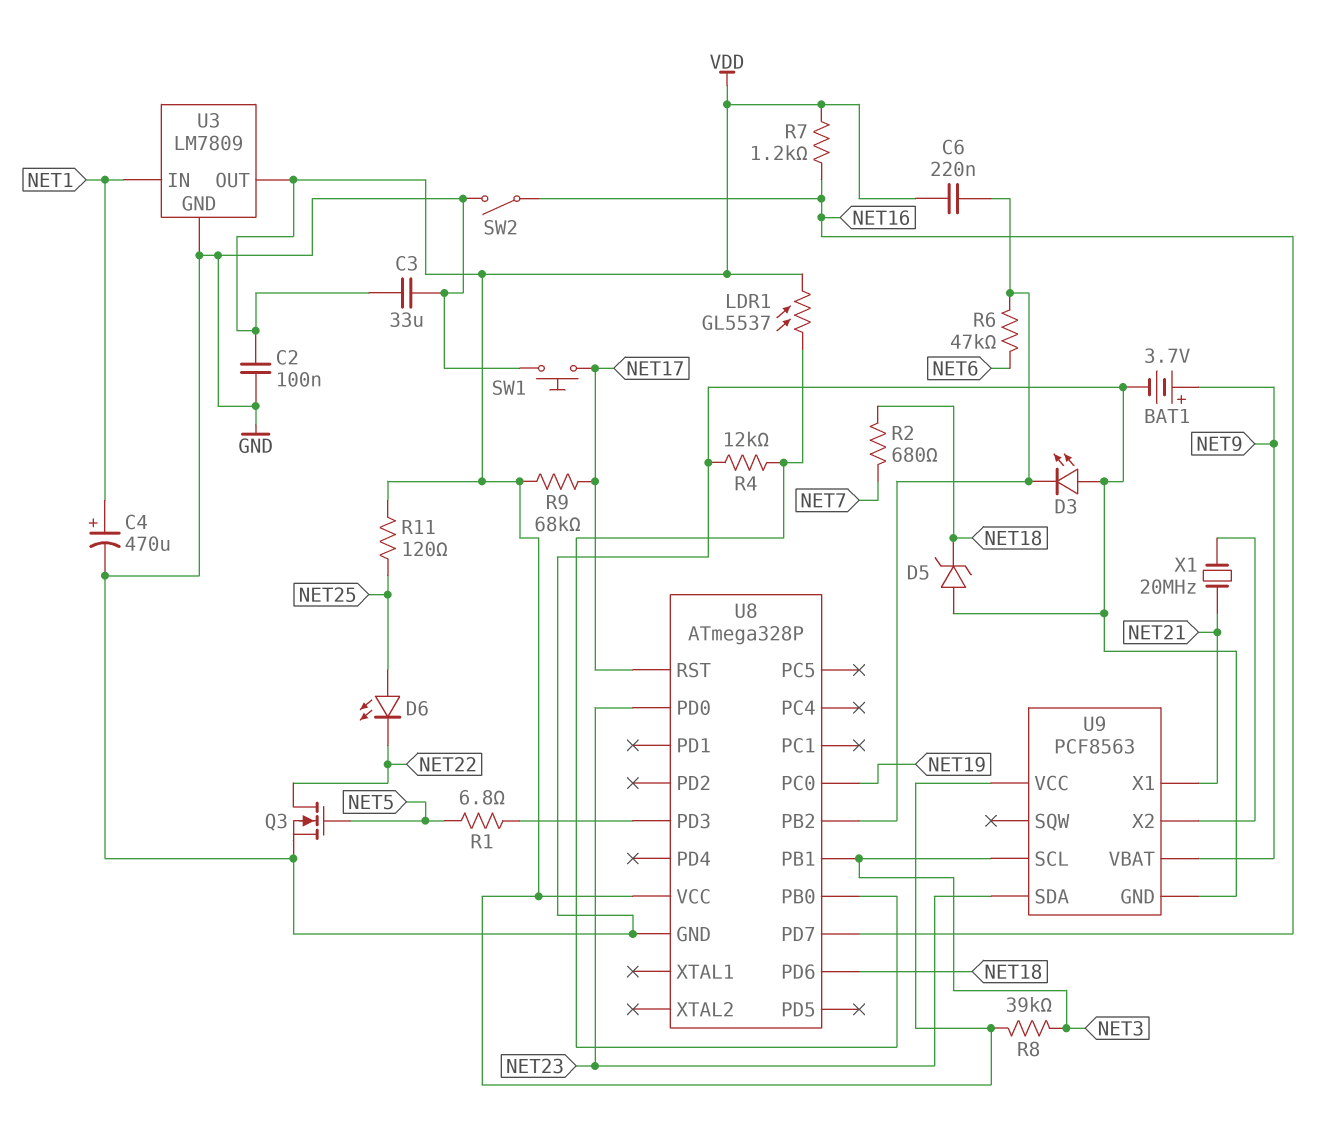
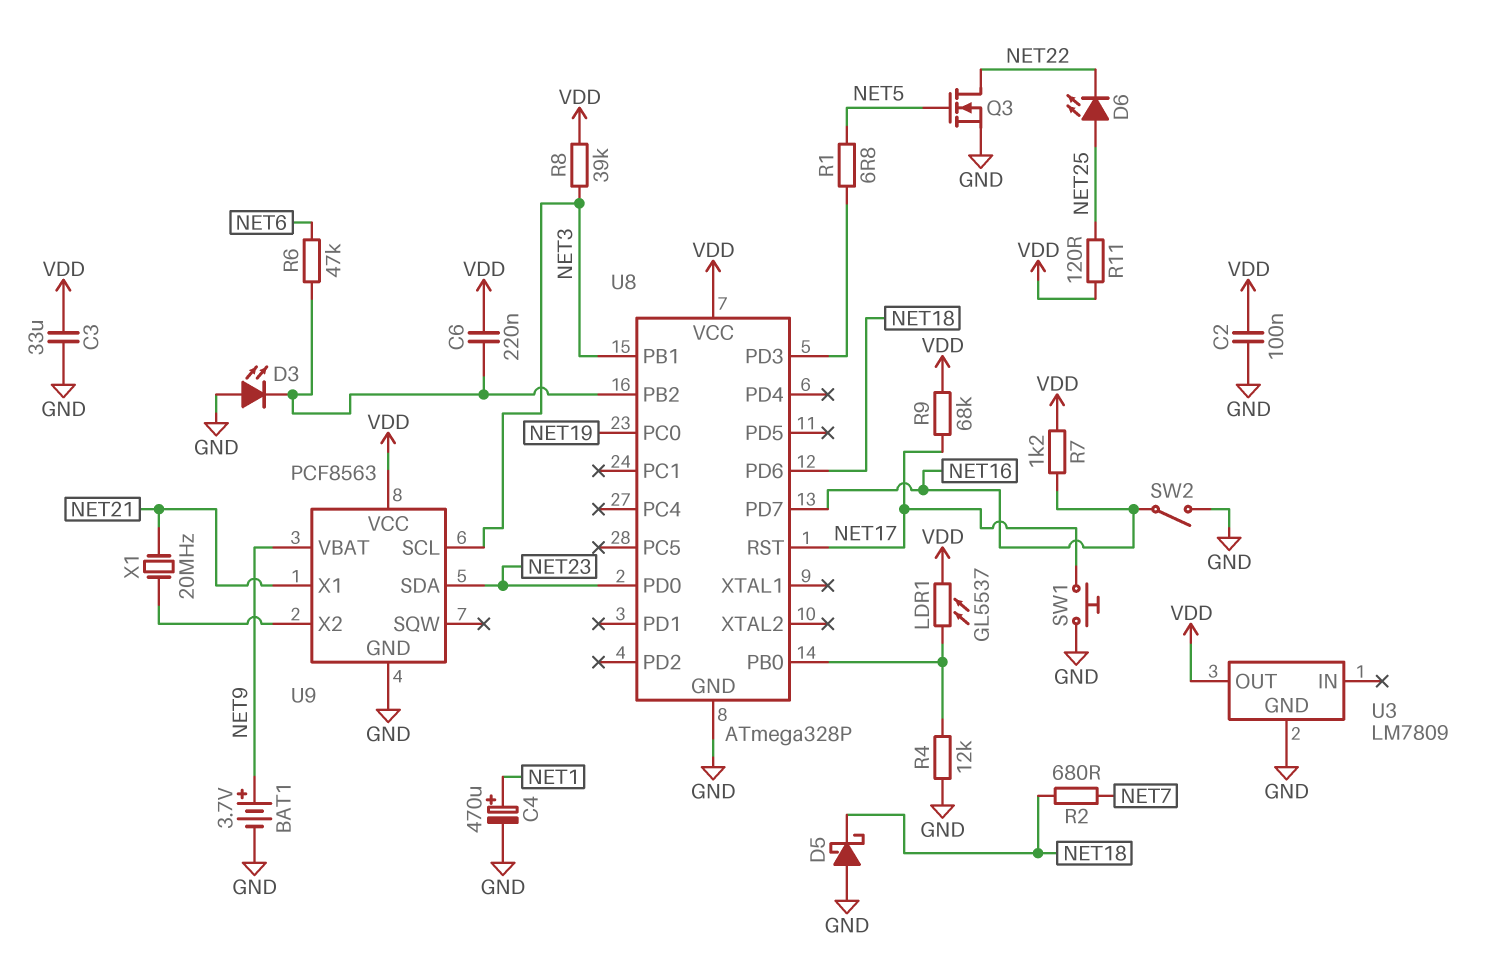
D5: zener (A GND, K NET18) -> schottky (A GND, K NET18)
U3 pin IN: NET1 -> none

